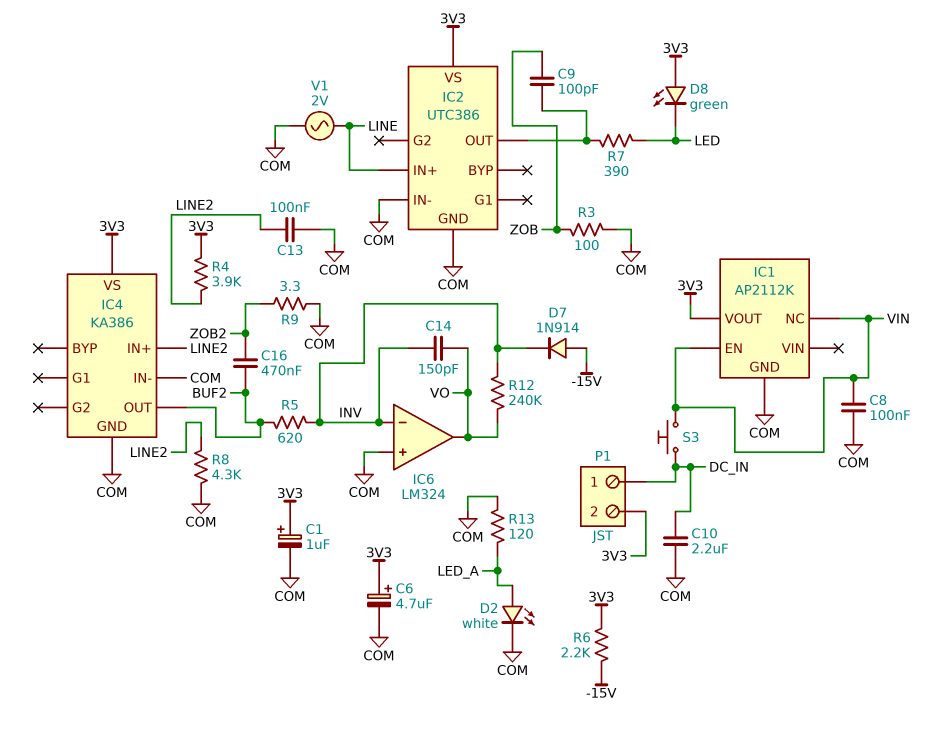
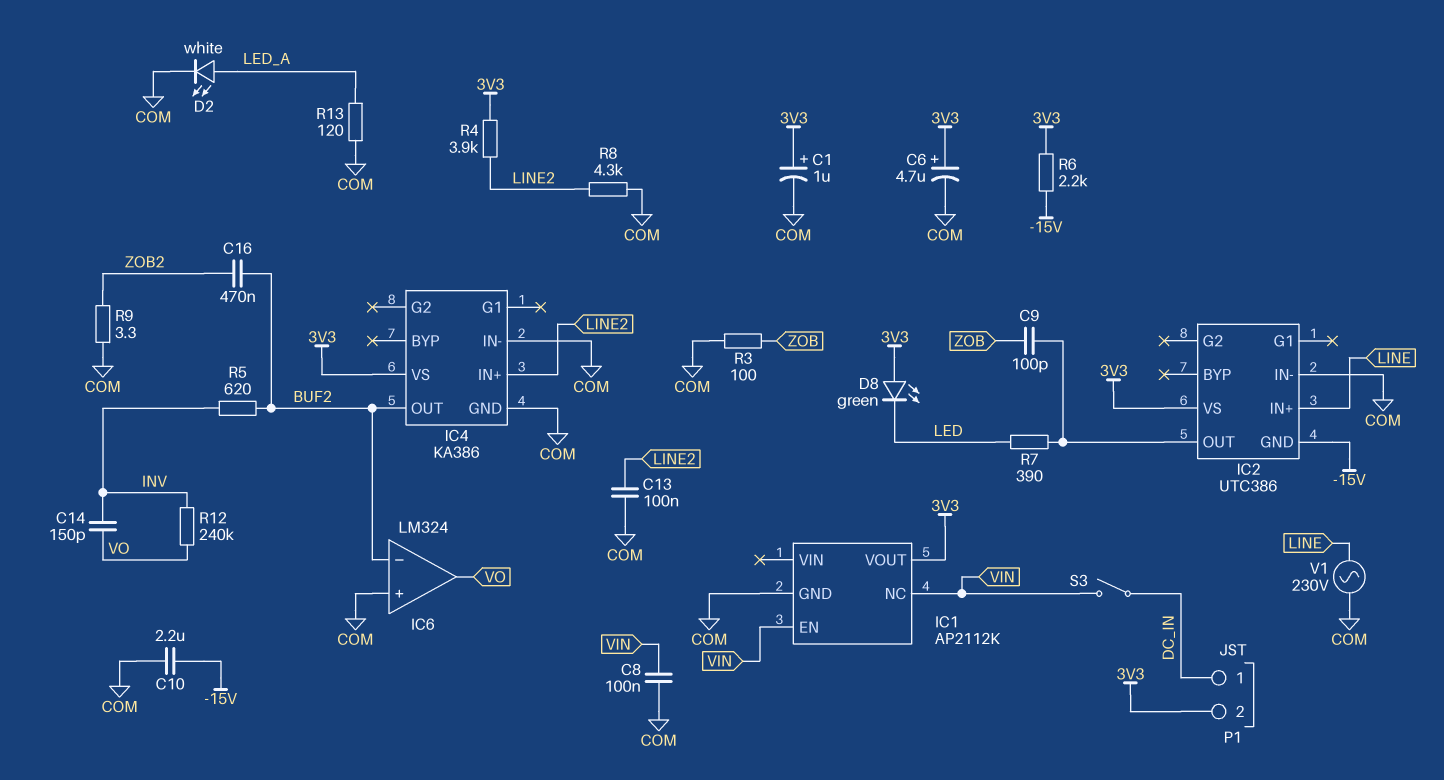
C10: 2.2uF (COM, DC_IN) -> 2.2uF (-15V, COM)
D7: diode 1N914 (A -15V, K INV) -> none
IC2 pin GND: COM -> -15V
IC6 pin in-: INV -> BUF2
S3: button (DC_IN, VIN) -> switch (DC_IN, VIN)
V1: AC 2V (COM, LINE) -> AC 230V (COM, LINE)

